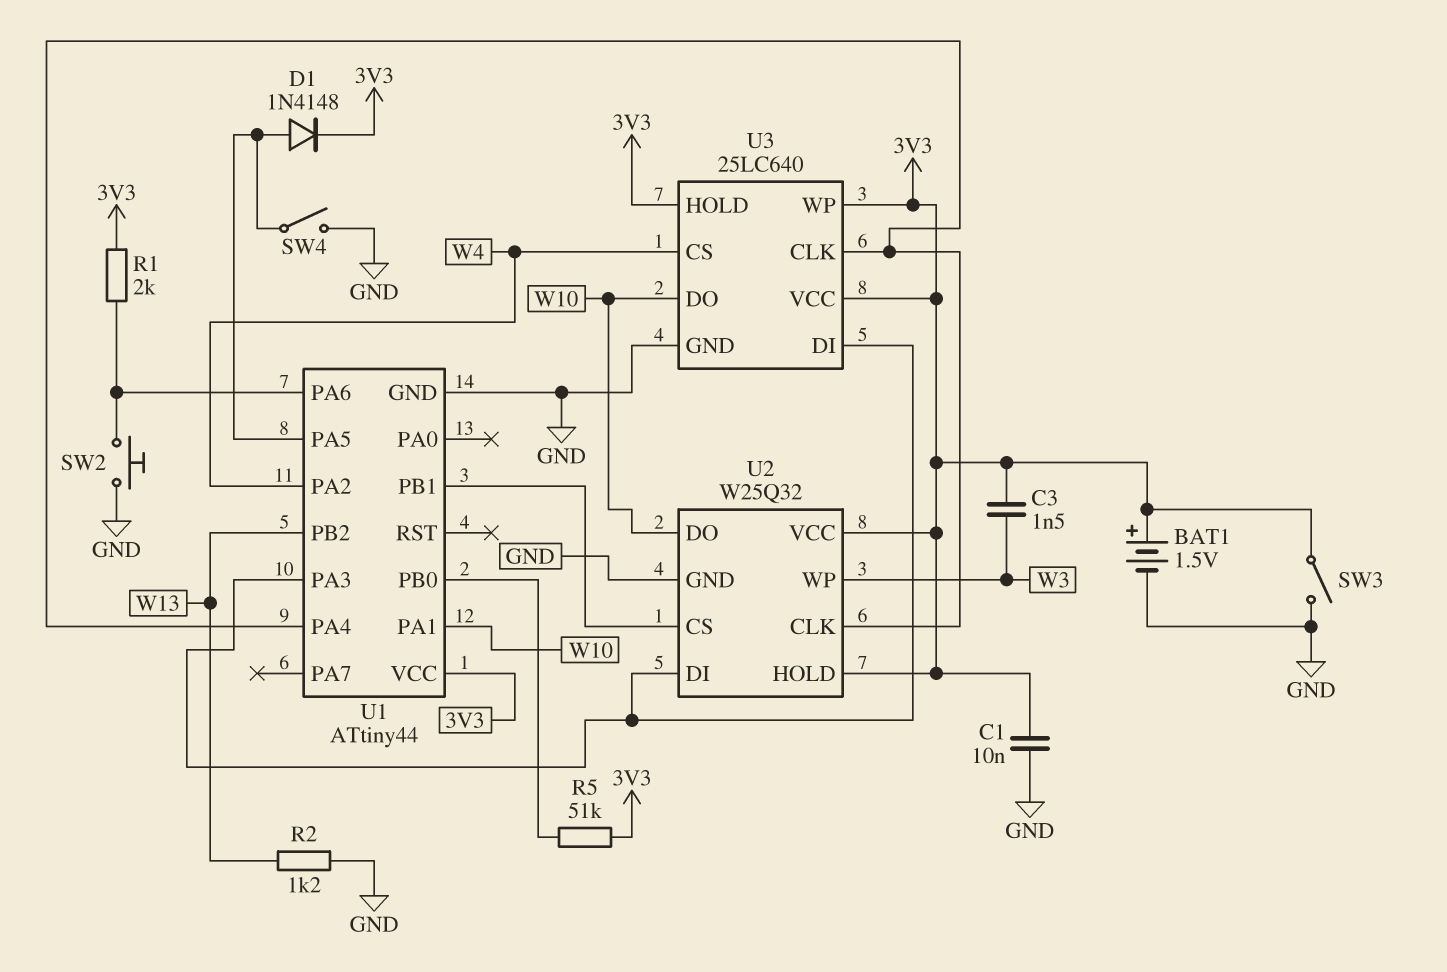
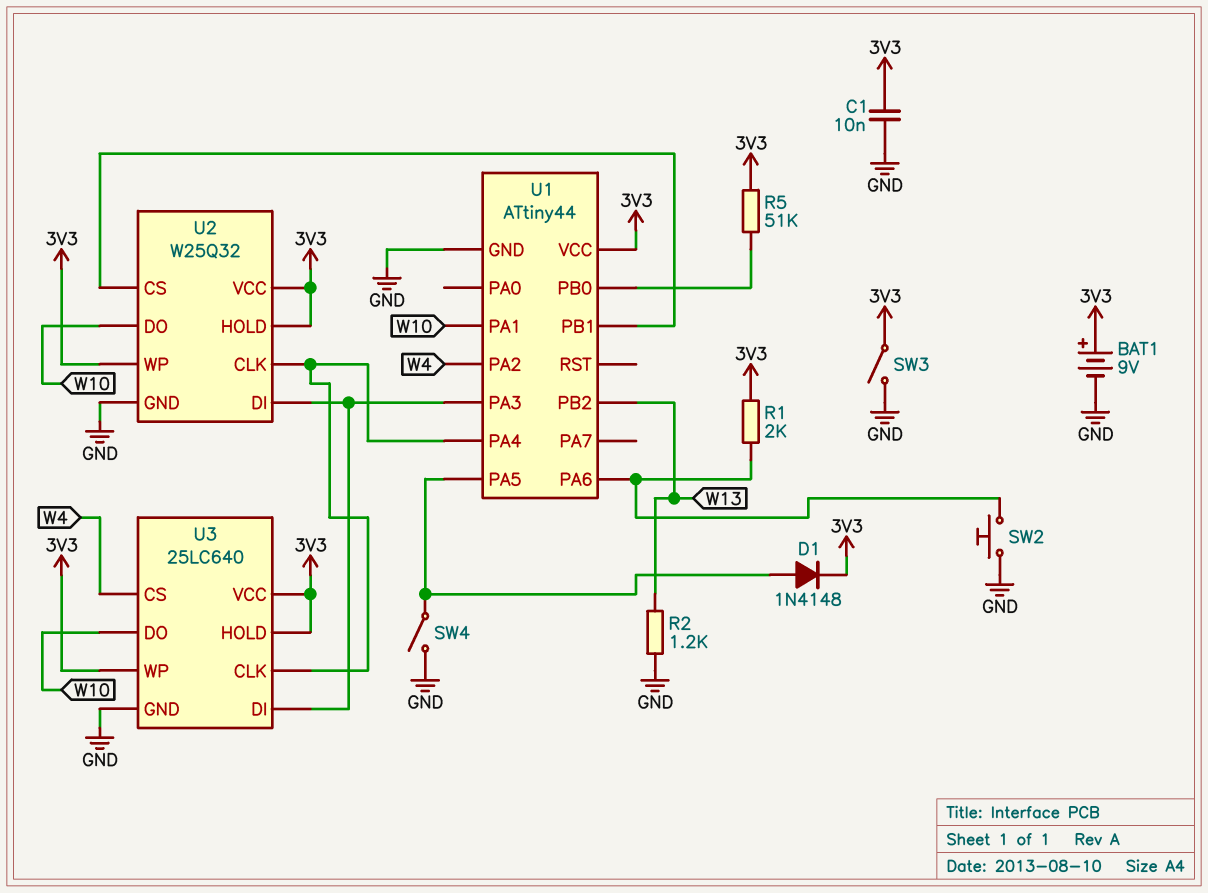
BAT1: 1.5V (plus 3V3, minus GND) -> 9V (plus 3V3, minus GND)
C3: 1.5nF (3V3, W3) -> none
U2 pin WP: W3 -> 3V3

